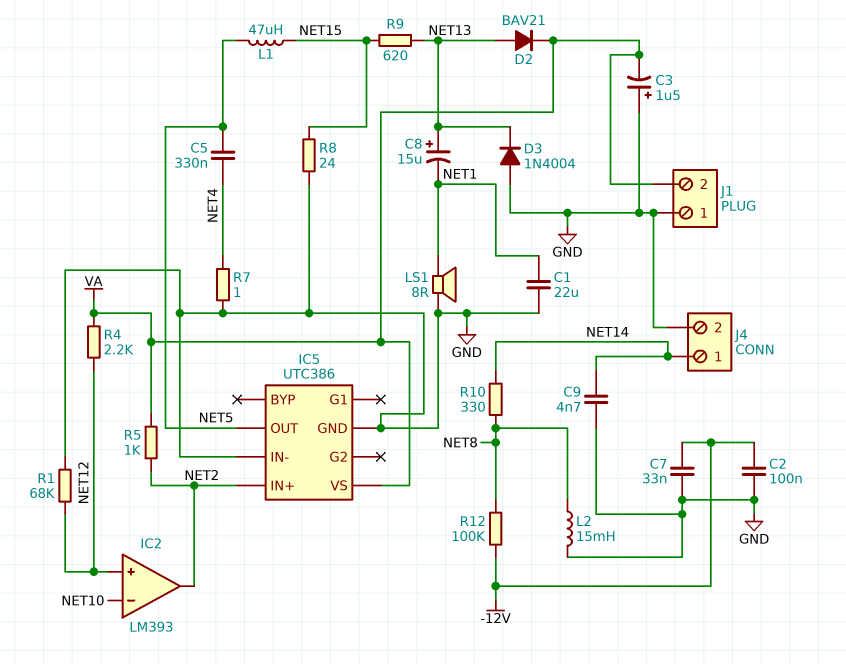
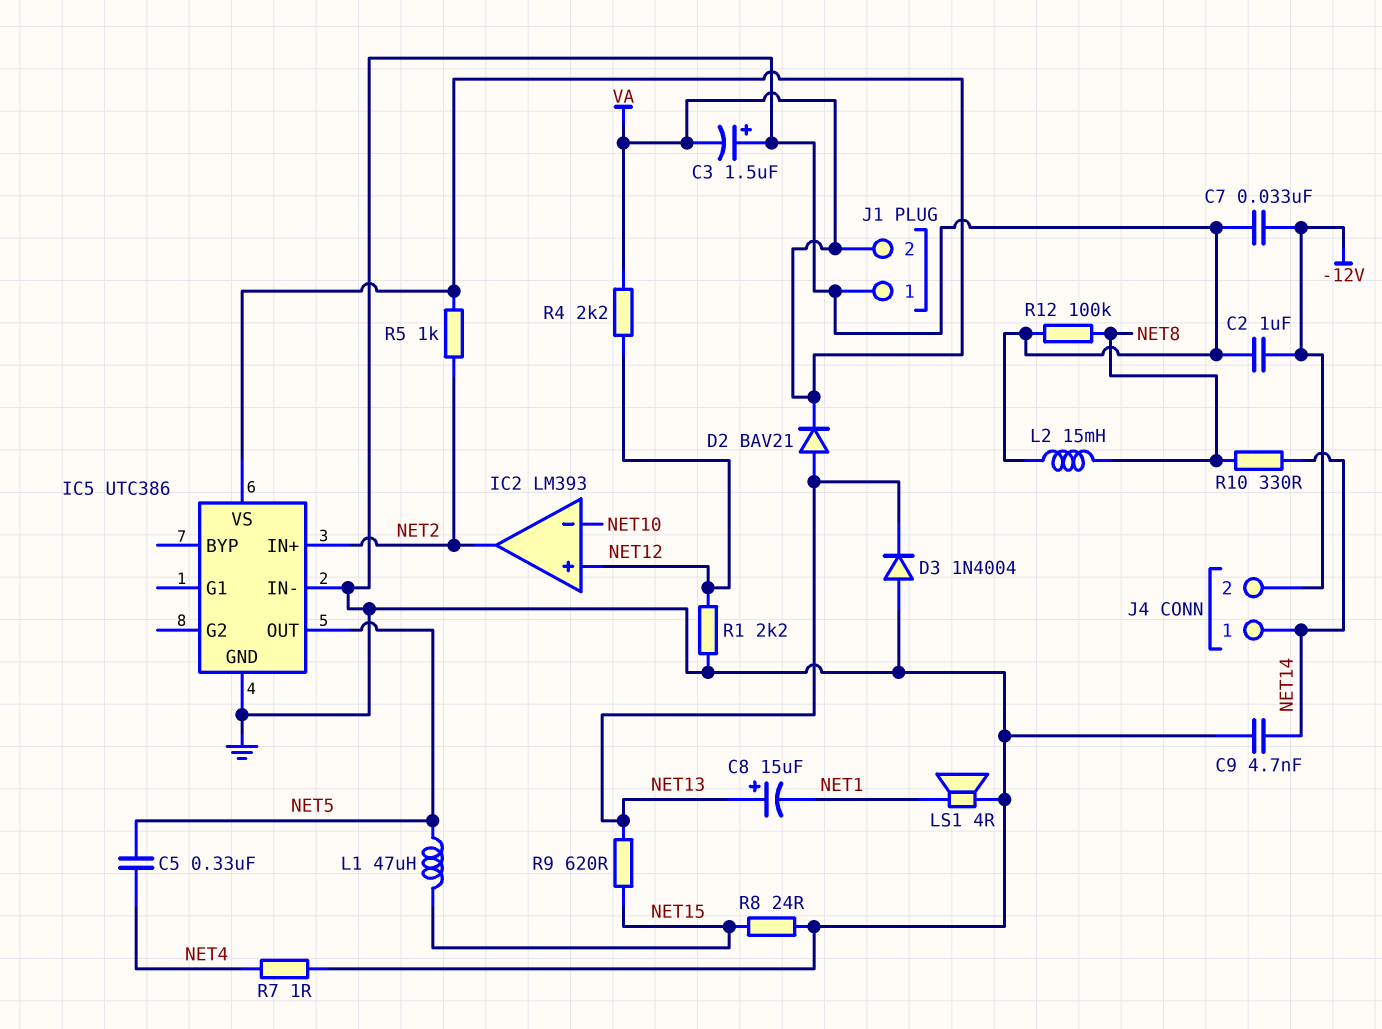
C1: 22uF (GND, NET1) -> none
C2: 100nF (-12V, GND) -> 1uF (-12V, GND)
J4 pin 2: GND -> -12V
LS1: speaker 8R (GND, NET1) -> speaker 4R (GND, NET1)
R1: 68k (GND, NET12) -> 2.2k (GND, NET12)
R12: 100k (-12V, NET8) -> 100k (GND, NET8)

